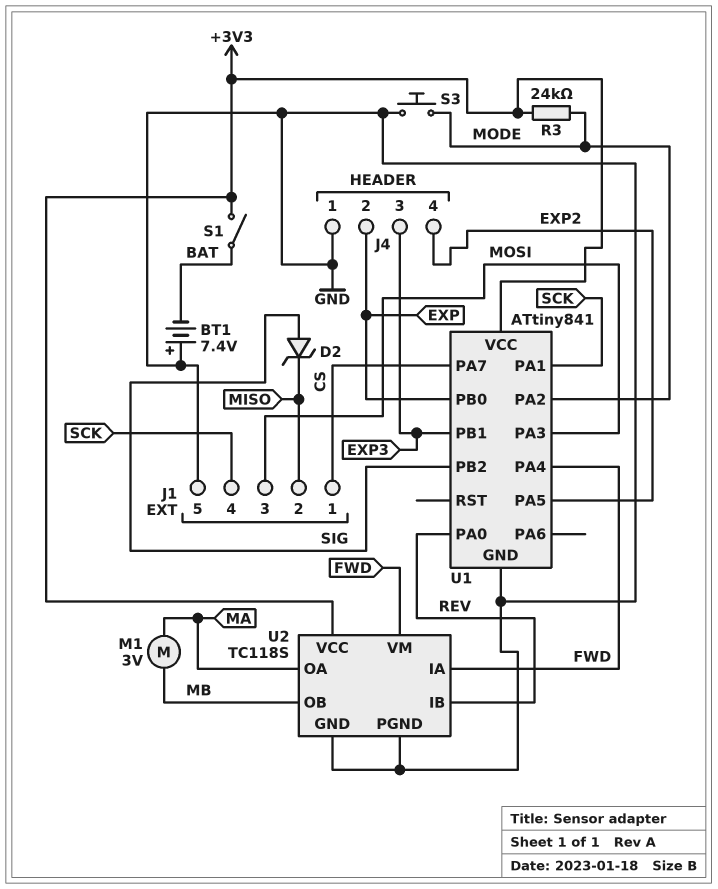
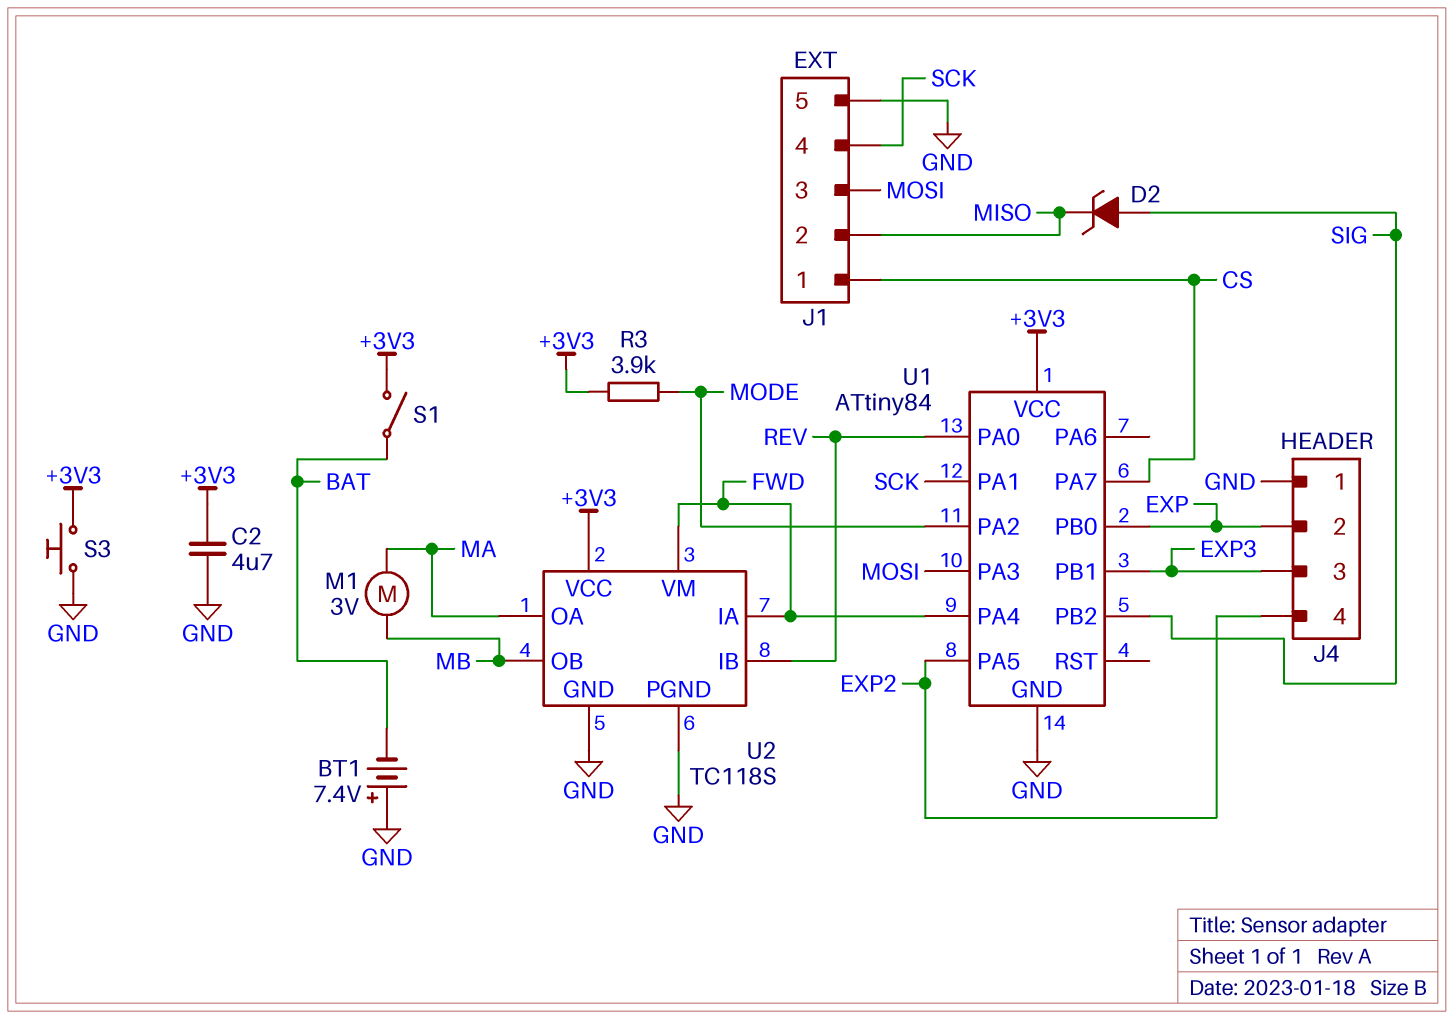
C2: none -> 4.7uF (+3V3, GND)
R3: 24k (+3V3, MODE) -> 3.9k (+3V3, MODE)
S3: button (GND, MODE) -> button (+3V3, GND)
U1: ATtiny841 -> ATtiny84

